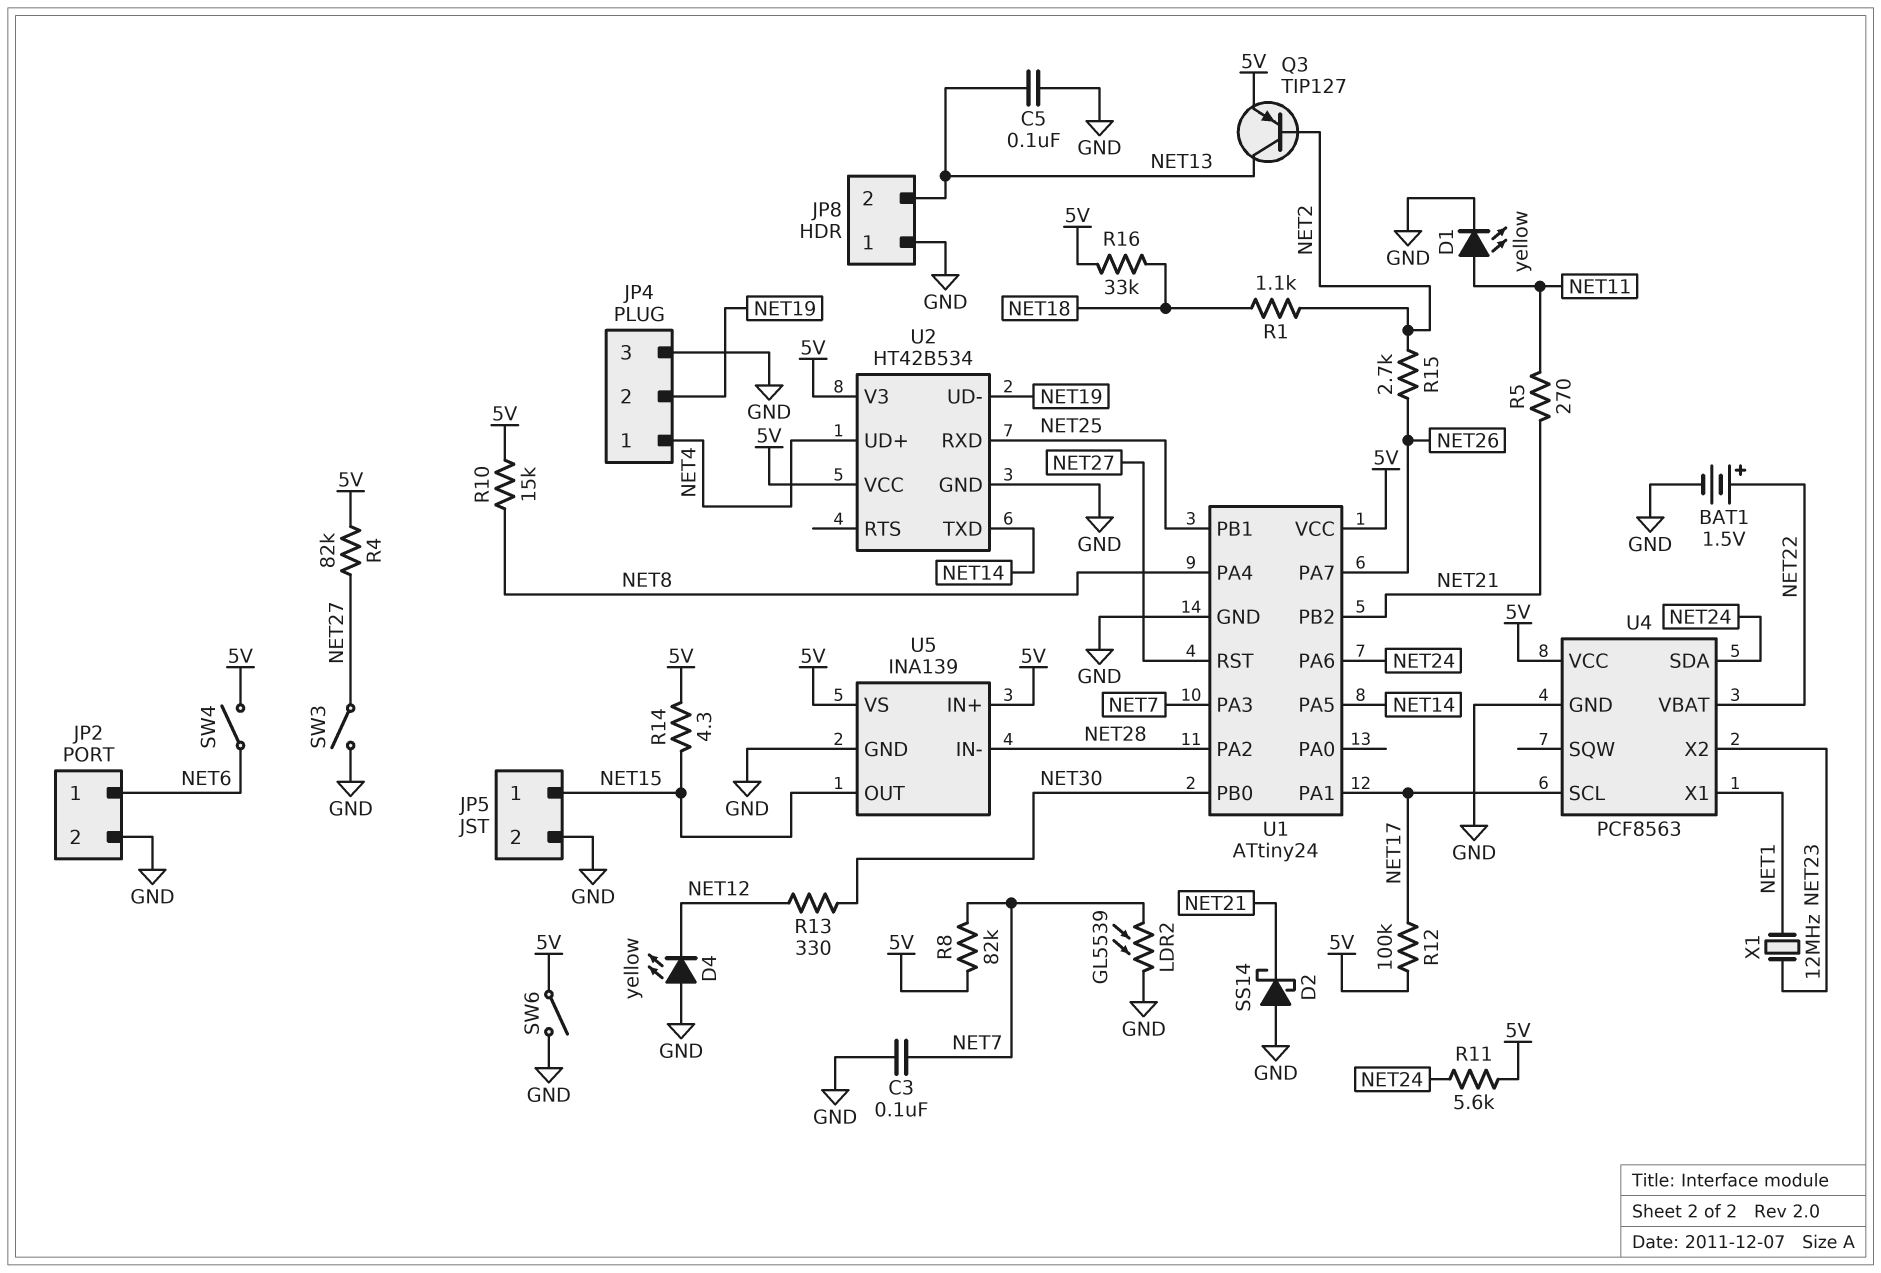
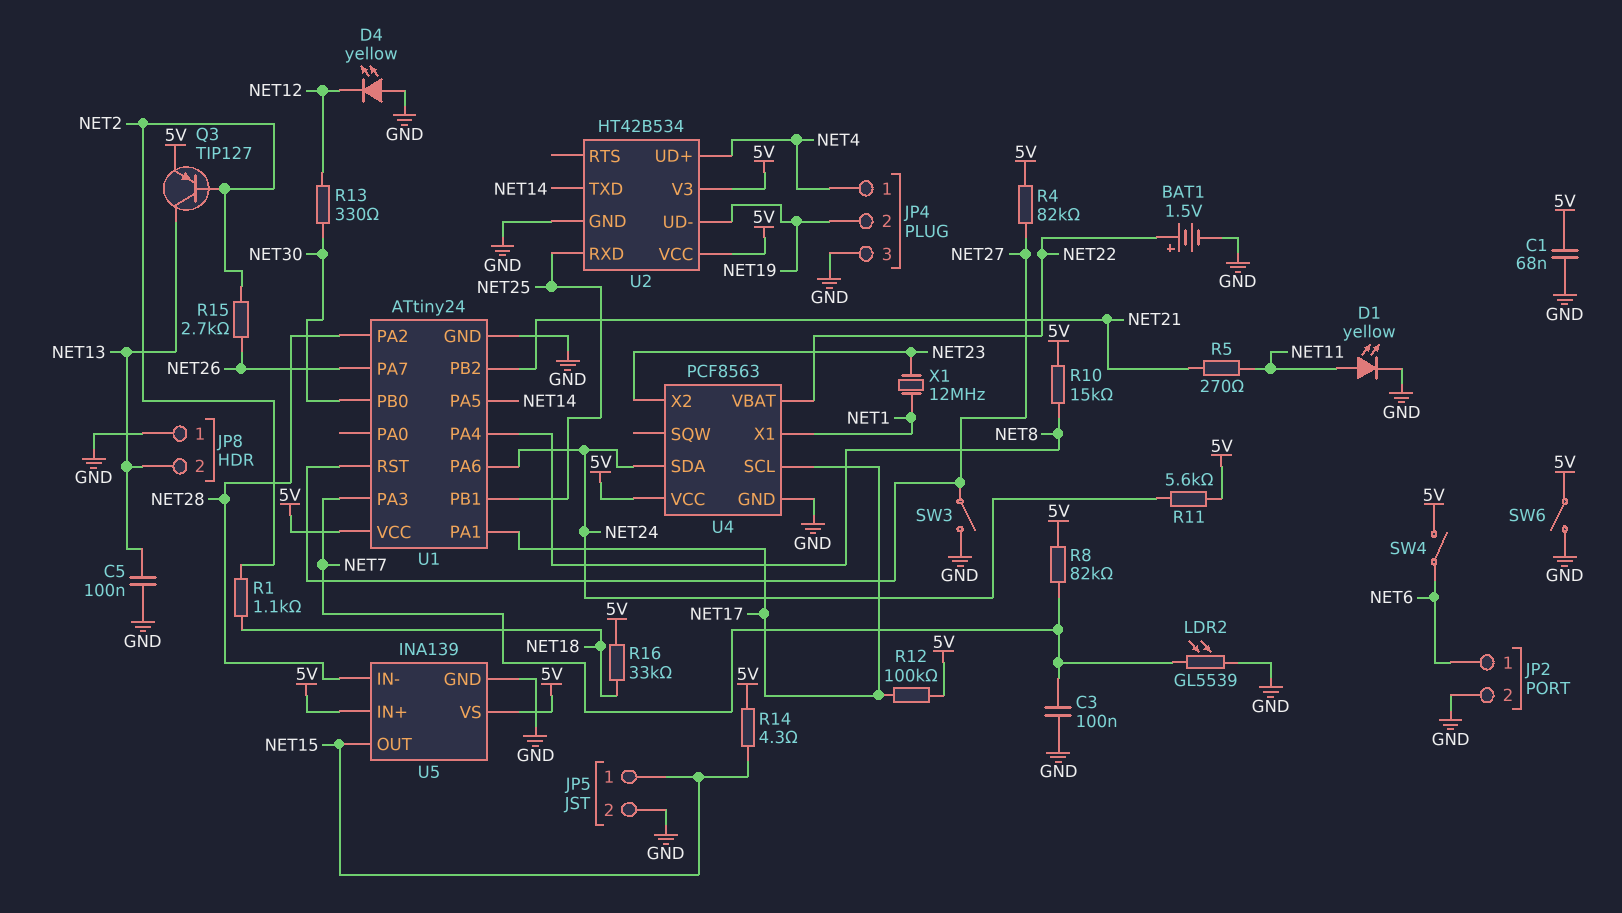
C1: none -> 68nF (5V, GND)
D2: schottky SS14 (A GND, K NET21) -> none

